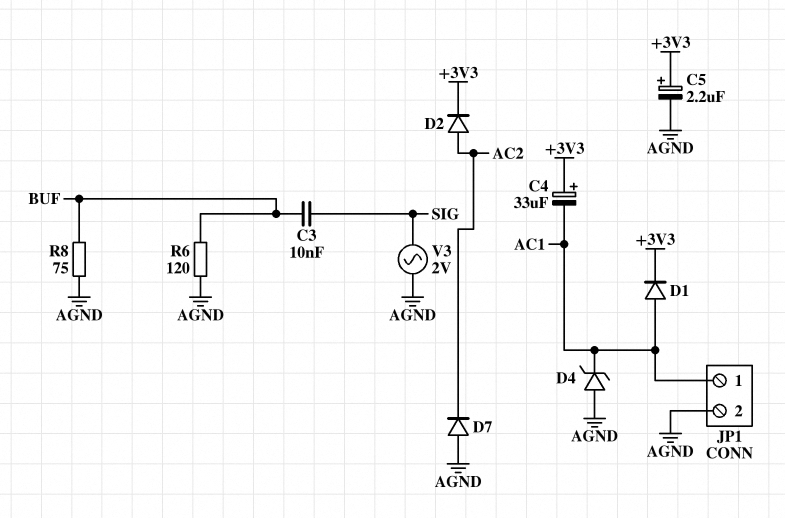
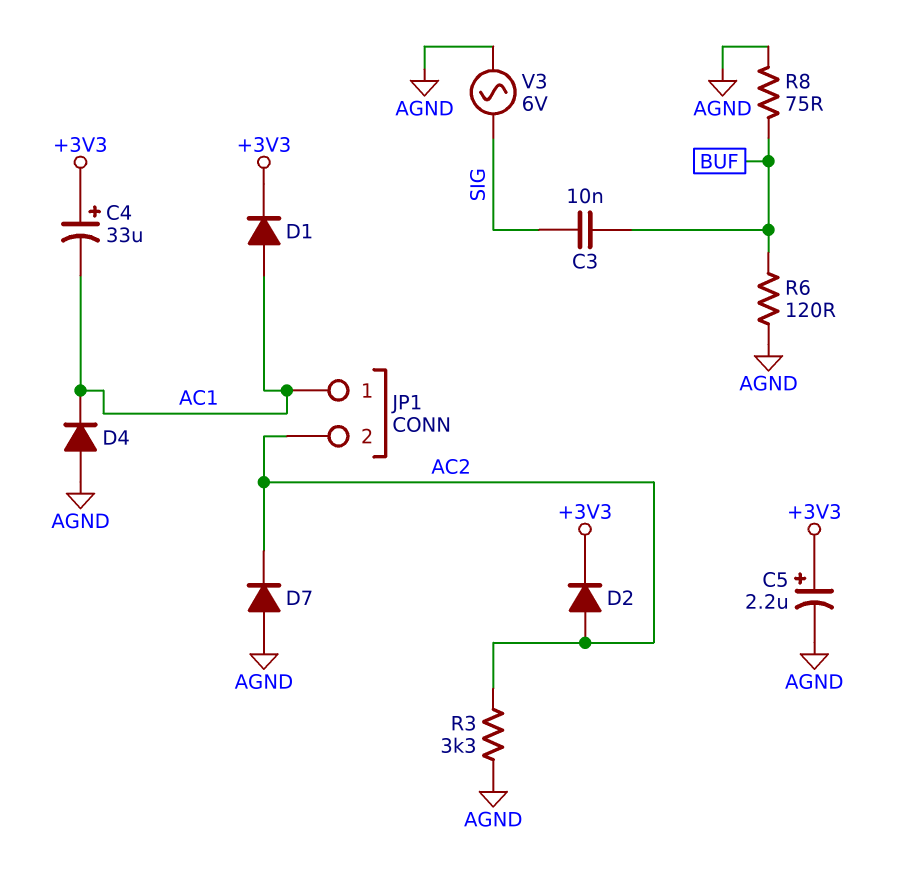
D4: zener (A AGND, K AC1) -> diode (A AGND, K AC1)
JP1 pin 2: AGND -> AC2
R3: none -> 3.3k (AC2, AGND)
V3: AC 2V (AGND, SIG) -> AC 6V (AGND, SIG)

